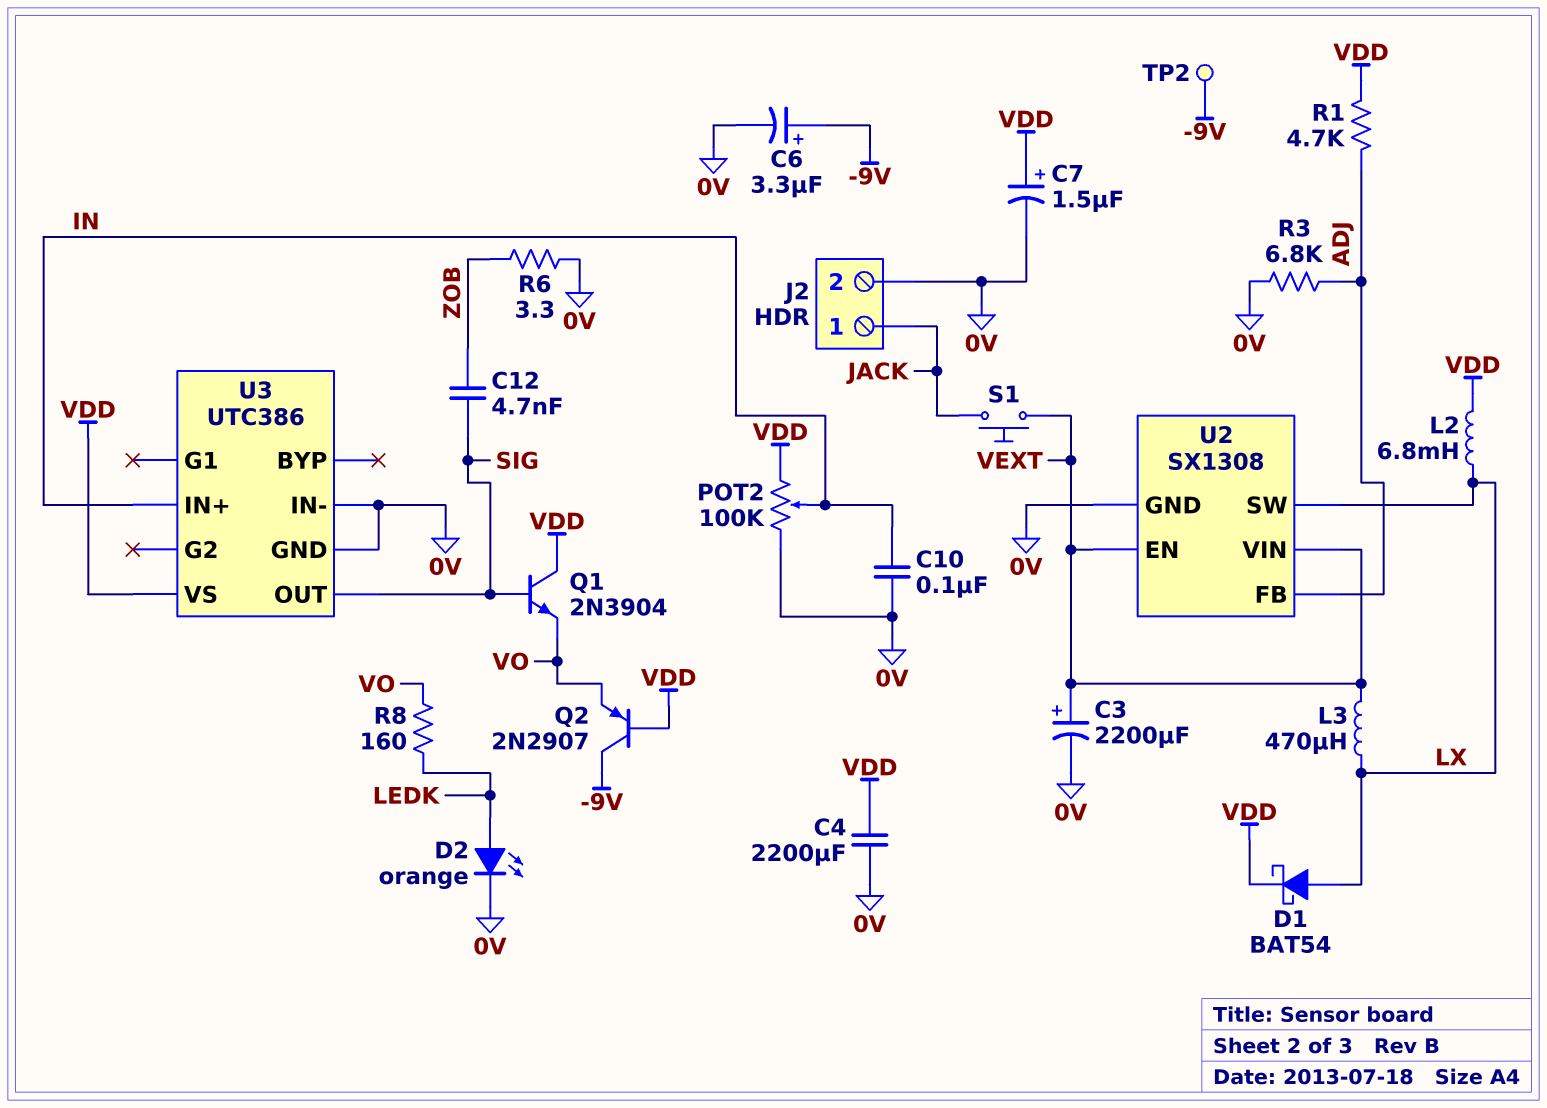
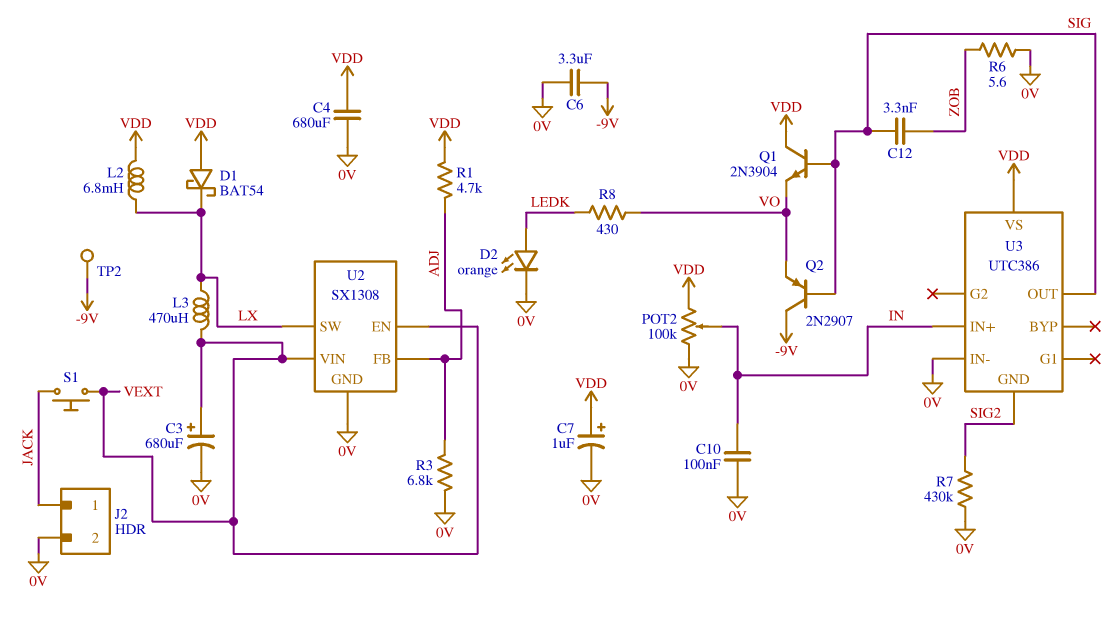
C3: 2200uF (plus VEXT, minus 0V) -> 680uF (plus VEXT, minus 0V)
C4: 2200uF (0V, VDD) -> 680uF (0V, VDD)
C6: 3.3uF (plus -9V, minus 0V) -> 3.3uF (-9V, 0V)
C7: 1.5uF (plus VDD, minus 0V) -> 1uF (plus VDD, minus 0V)
C12: 4.7nF (SIG, ZOB) -> 3.3nF (SIG, ZOB)
D1: schottky BAT54 (A LX, K VDD) -> schottky BAT54 (A VDD, K LX)
Q2: PNP 2N2907 (B VDD, C -9V, E VO) -> PNP 2N2907 (B SIG, C -9V, E VO)
R6: 3.3 (0V, ZOB) -> 5.6 (0V, ZOB)
R7: none -> 430k (0V, SIG2)
R8: 160 (LEDK, VO) -> 430 (LEDK, VO)
U3 pin GND: 0V -> SIG2

